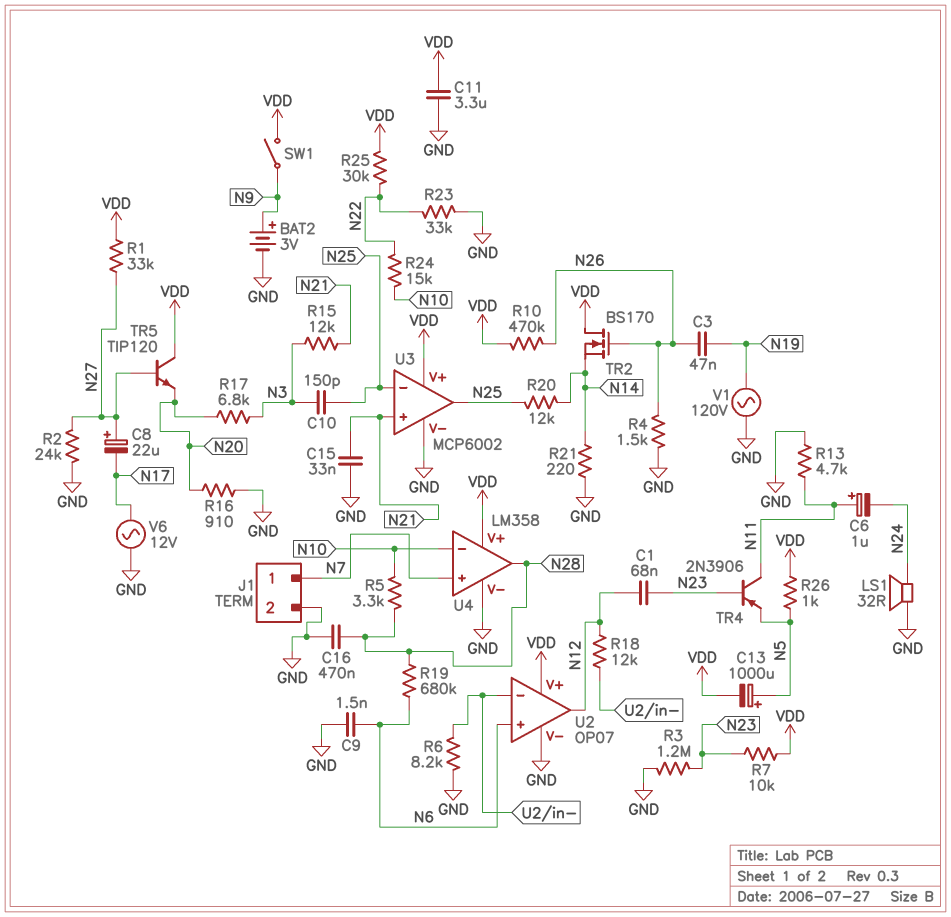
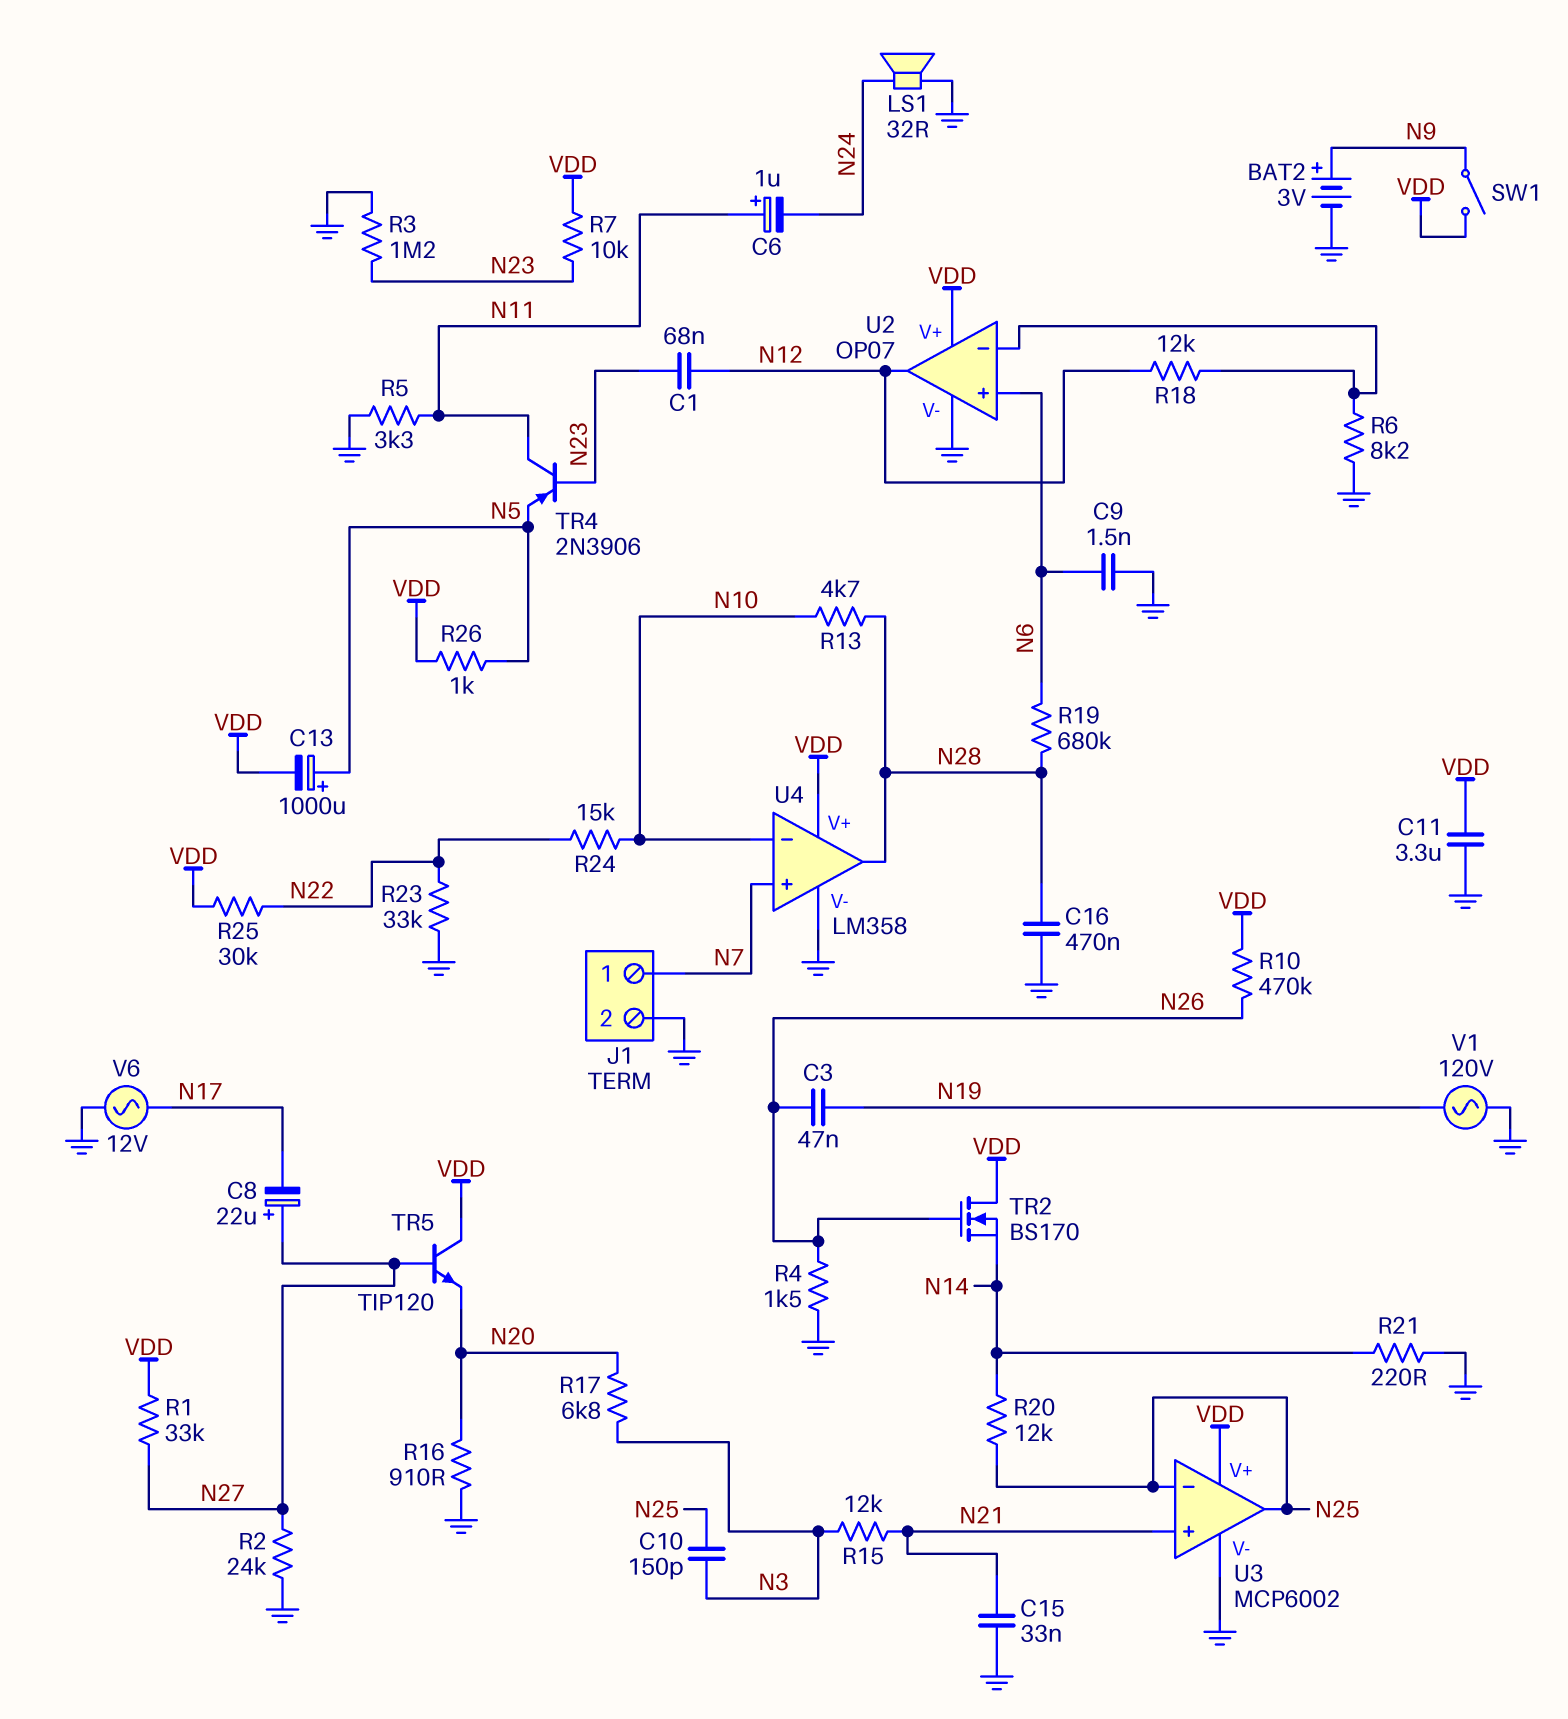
R5: 3.3k (N10, N28) -> 3.3k (GND, N11)
R13: 4.7k (GND, N11) -> 4.7k (N10, N28)

